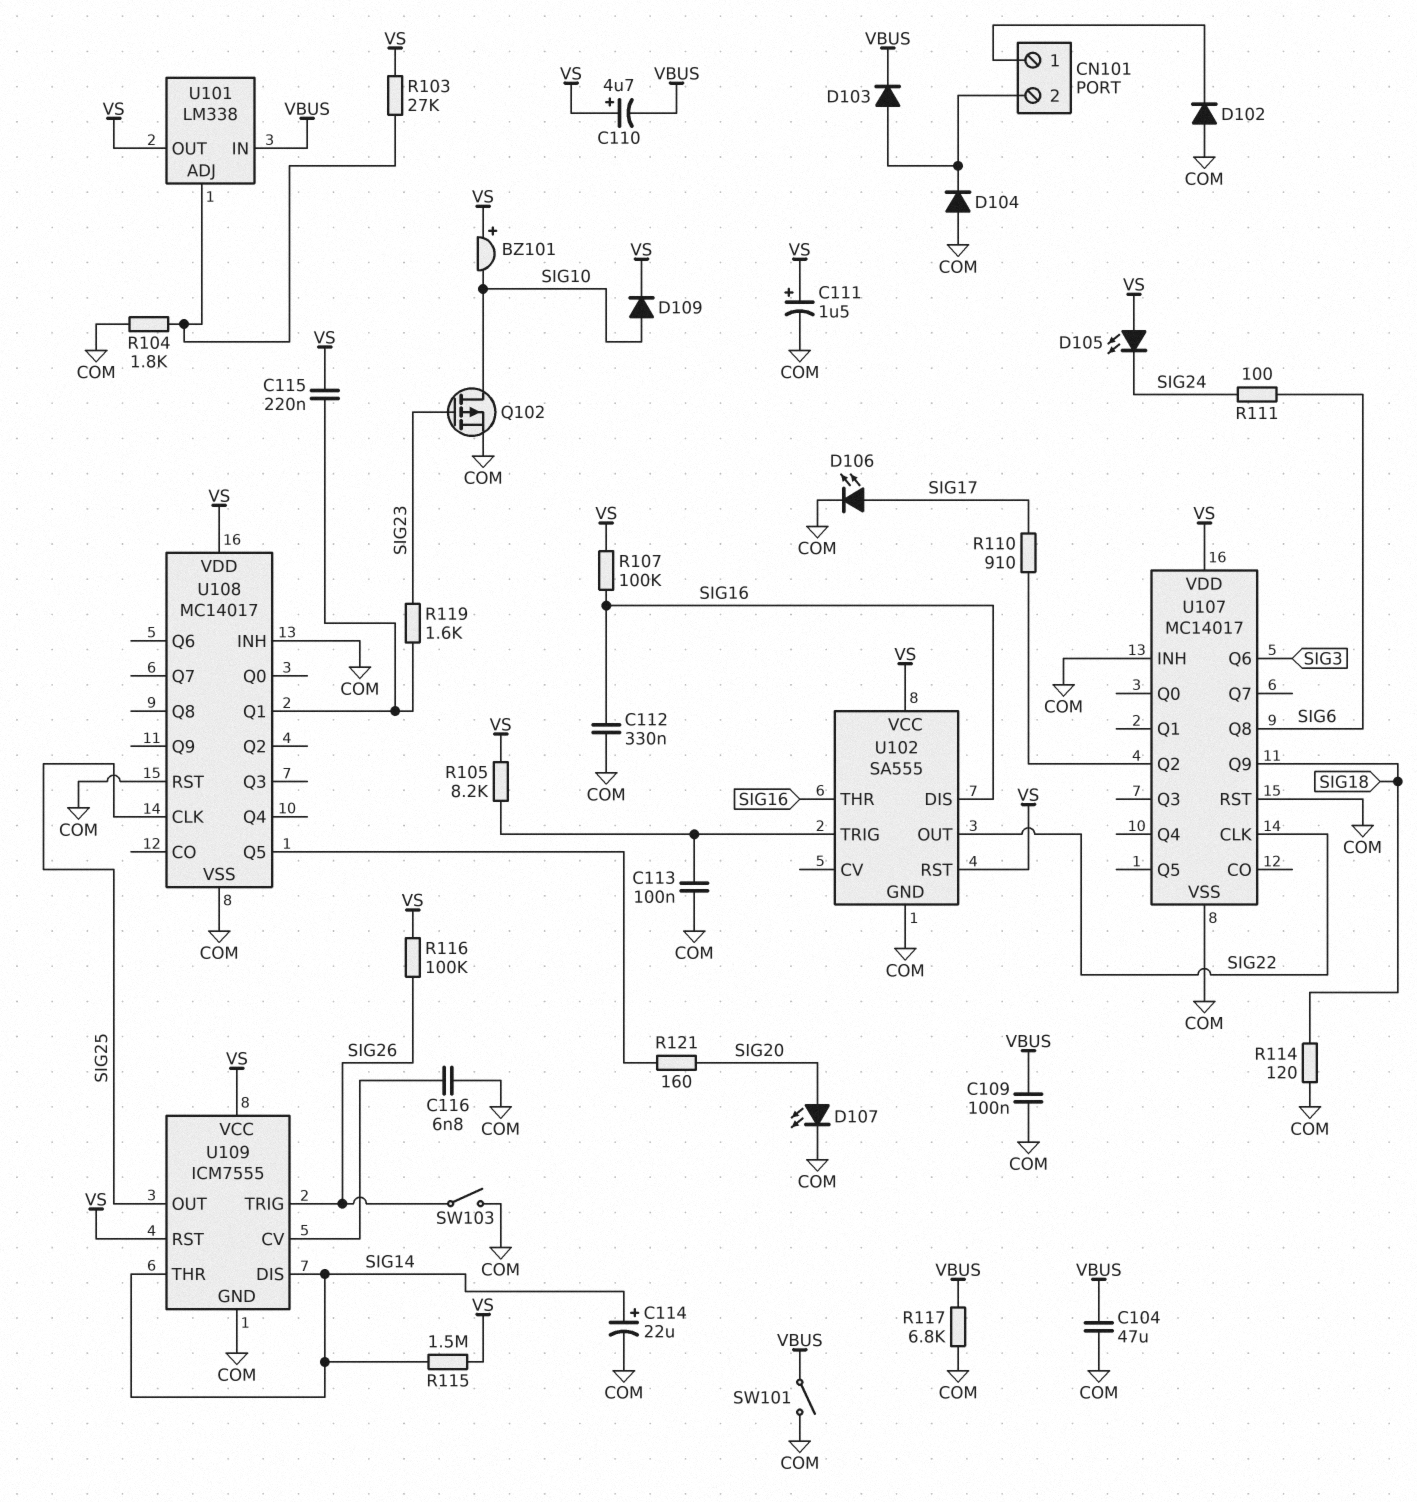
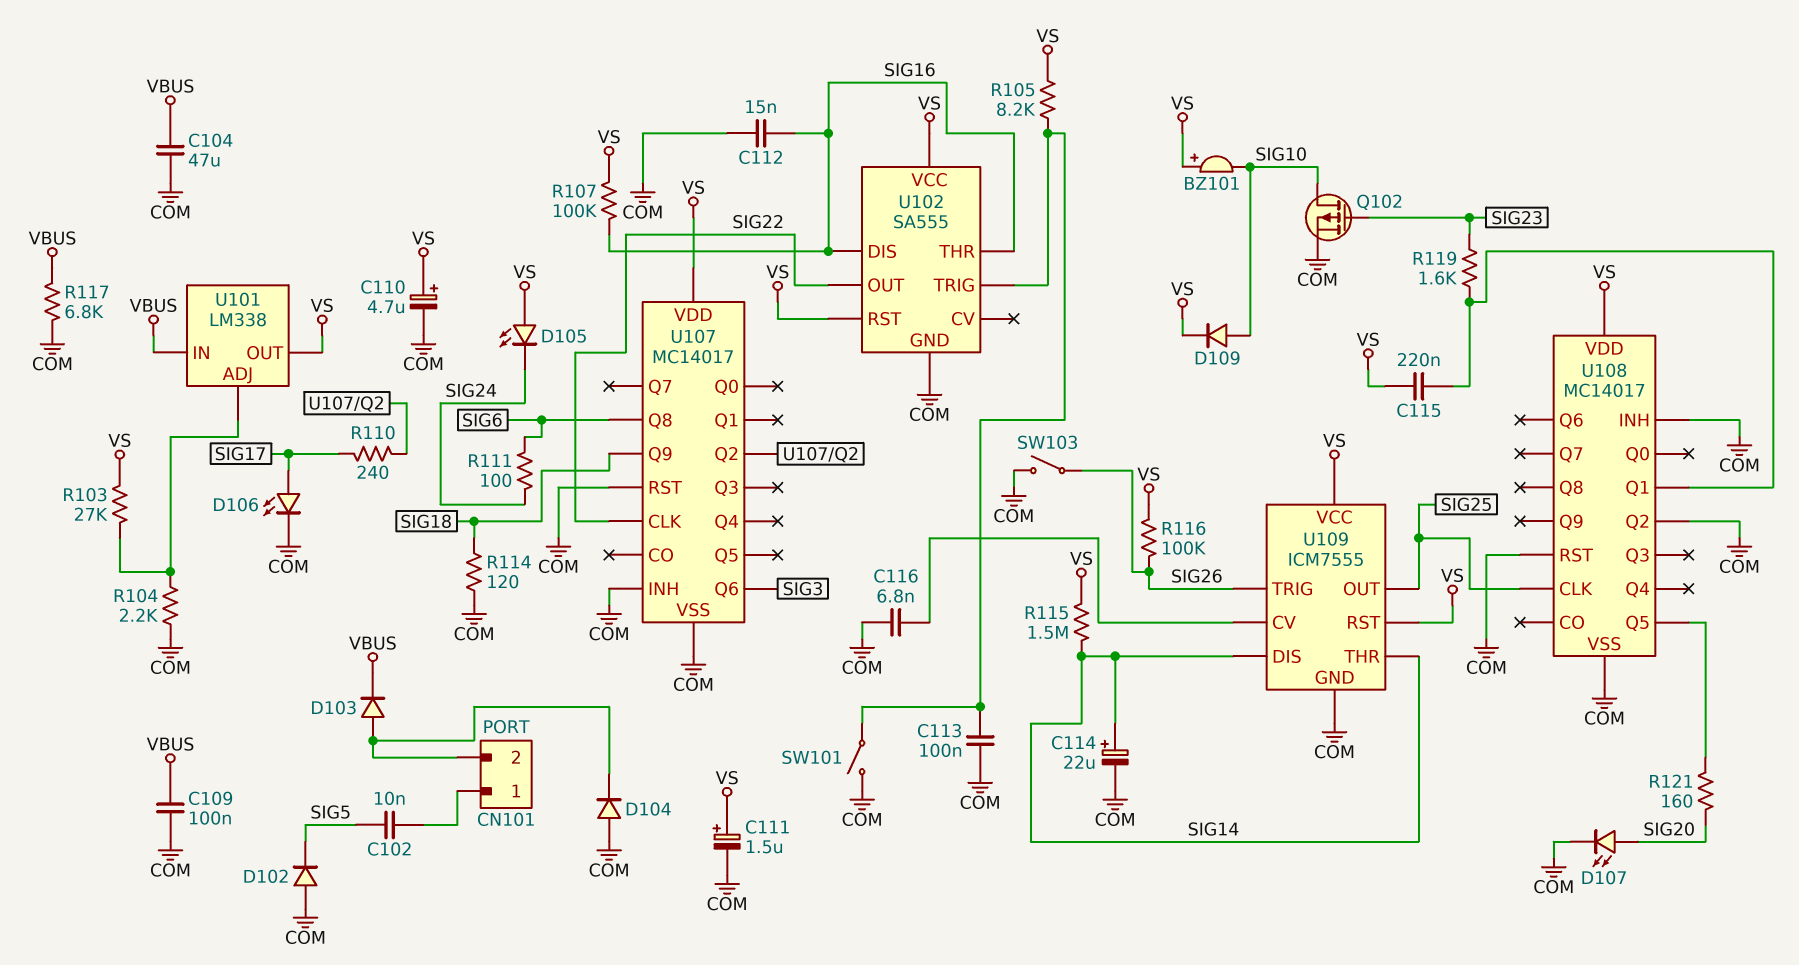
C102: none -> 10nF (CN101/1, SIG5)
C110: 4.7uF (plus VS, minus VBUS) -> 4.7uF (plus VS, minus COM)
C112: 330nF (COM, SIG16) -> 15nF (COM, SIG16)
D102: diode (A COM, K CN101/1) -> diode (A COM, K SIG5)
R104: 1.8k (COM, U101/ADJ) -> 2.2k (COM, U101/ADJ)
R110: 910 (SIG17, U107/Q2) -> 240 (SIG17, U107/Q2)
SW101: switch (COM, VBUS) -> switch (COM, U102/TRIG)
U108 pin Q2: none -> COM

